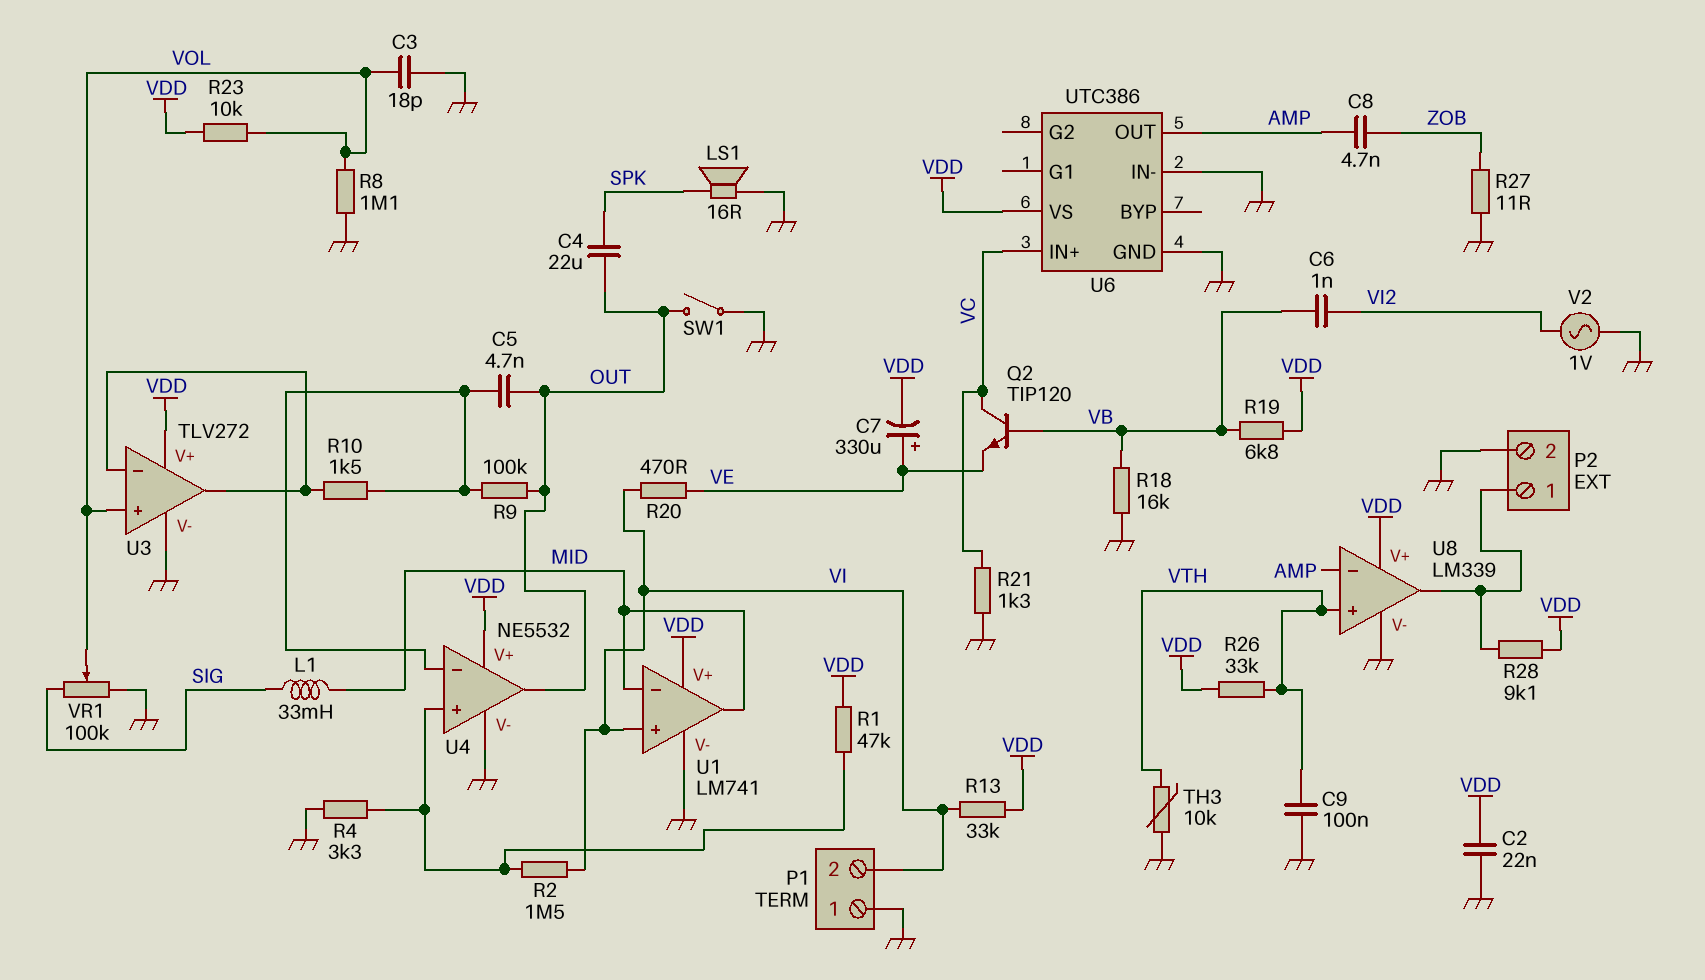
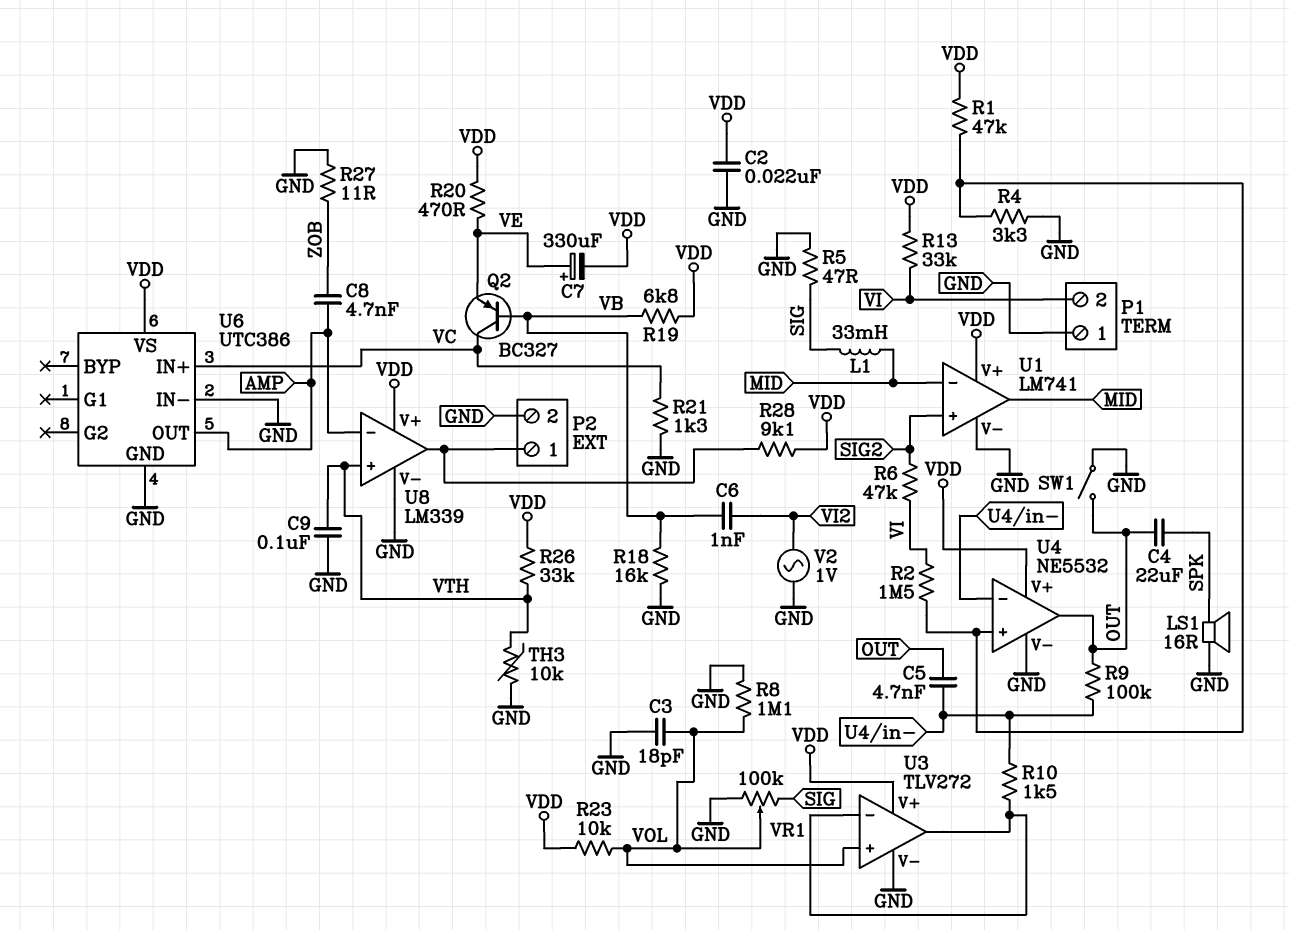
Q2: NPN TIP120 (B VB, C VC, E VE) -> PNP BC327 (B VB, C VC, E VE)
R5: none -> 47 (GND, SIG)
R6: none -> 47k (SIG2, VI)
R20: 470 (VE, VI) -> 470 (VDD, VE)
U1 pin in+: VI -> SIG2

